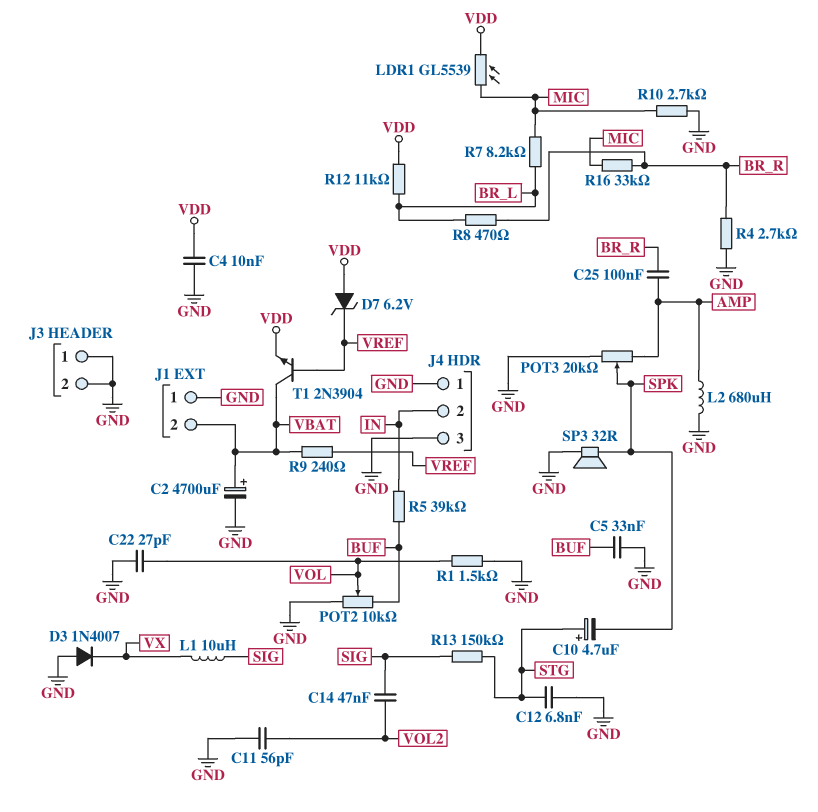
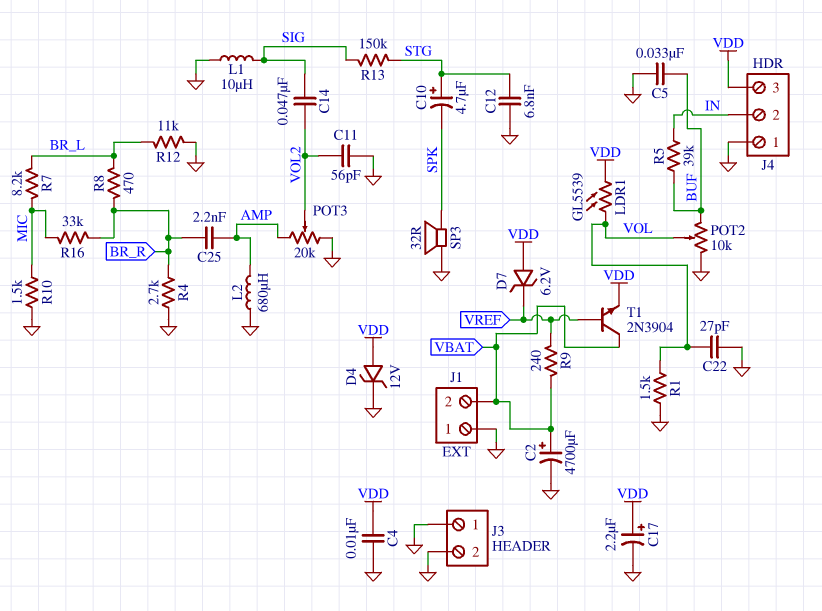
C17: none -> 2.2uF (plus VDD, minus GND)
C25: 100nF (AMP, BR_R) -> 2.2nF (AMP, BR_R)
D3: diode 1N4007 (A GND, K VX) -> none
D4: none -> zener 12V (A VDD, K GND)
J4 pin 3: GND -> VDD
L1: 10uH (SIG, VX) -> 10uH (GND, SIG)
LDR1: GL5539 (MIC, VDD) -> GL5539 (VDD, VOL)
POT3: 20k (AMP, GND, wiper SPK) -> 20k (AMP, GND, wiper VOL2)
R10: 2.7k (GND, MIC) -> 1.5k (GND, MIC)
R12: 11k (BR_L, VDD) -> 11k (BR_L, GND)

